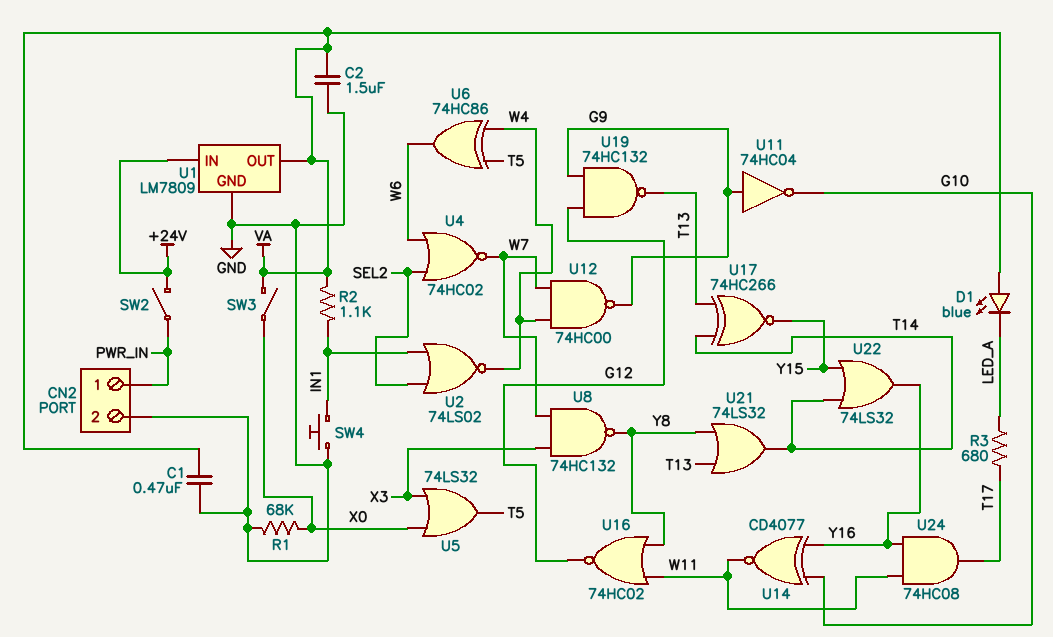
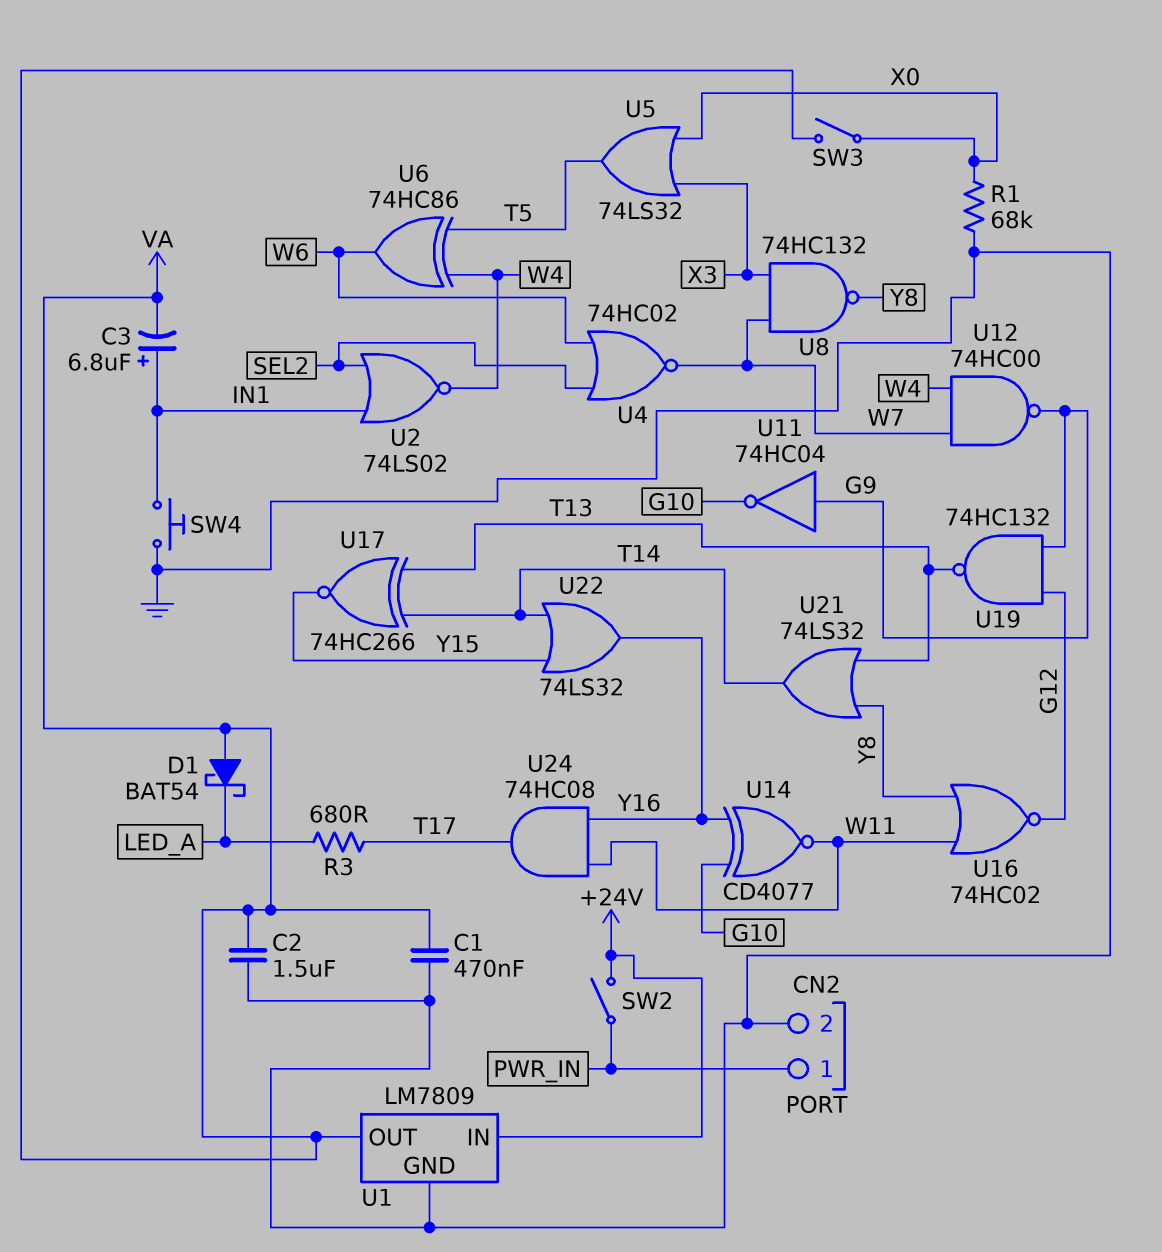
C3: none -> 6.8uF (plus IN1, minus VA)
D1: LED blue (A VA, K LED_A) -> schottky BAT54 (A VA, K LED_A)
R2: 1.1k (IN1, VA) -> none

